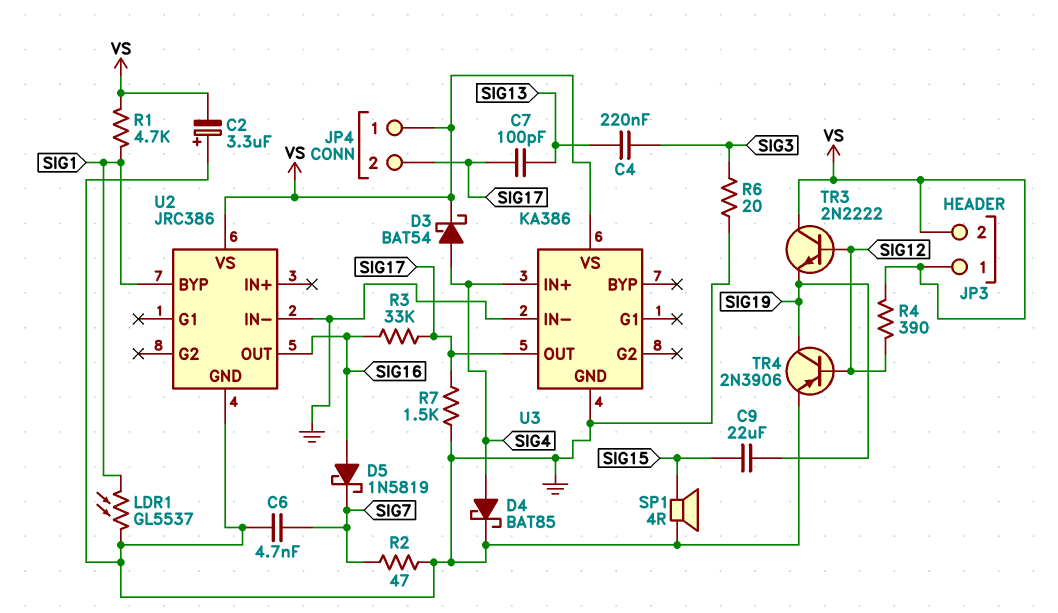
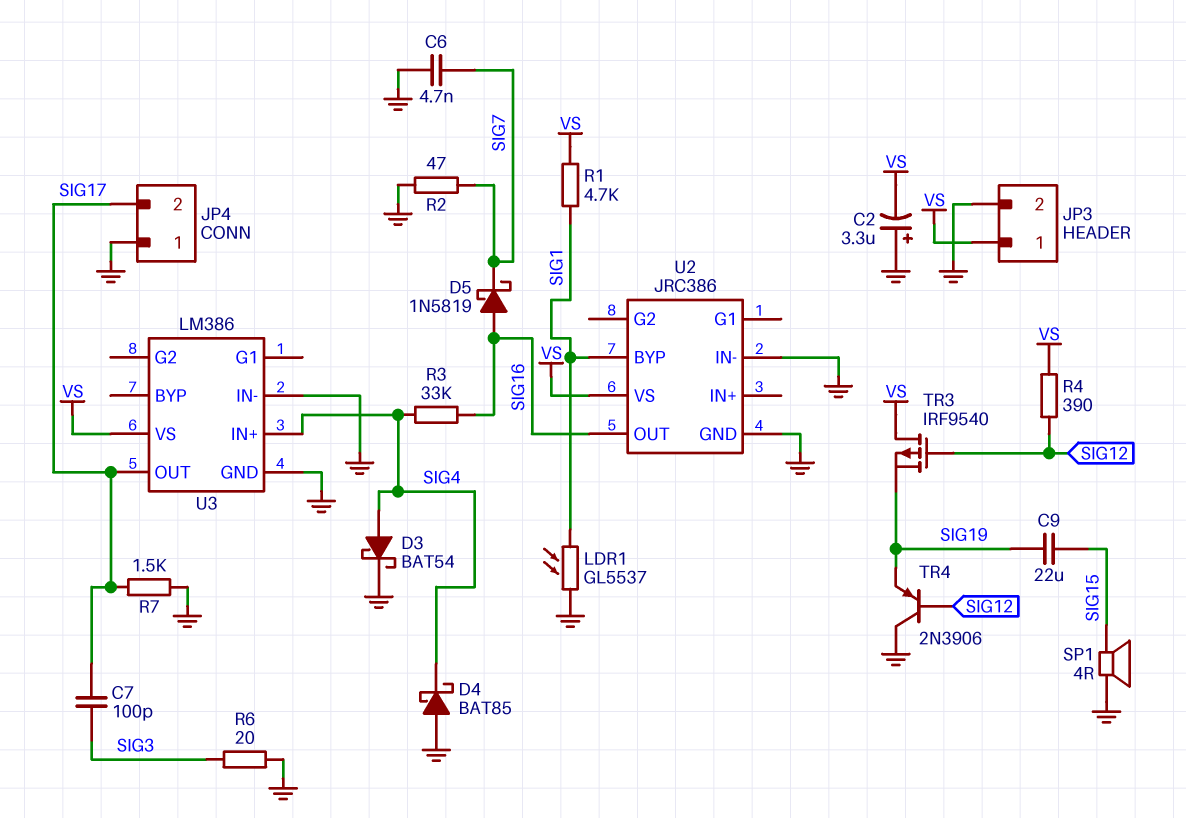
C4: 220nF (SIG3, SIG13) -> none
C7: 100pF (SIG13, SIG17) -> 100pF (SIG3, SIG17)
D3: schottky BAT54 (A SIG4, K VS) -> schottky BAT54 (A SIG4, K GND)
D4: schottky BAT85 (A SIG4, K GND) -> schottky BAT85 (A GND, K SIG4)
JP3 pin 2: VS -> GND
JP4 pin 1: VS -> GND
R3: 33k (SIG16, SIG17) -> 33k (SIG4, SIG16)
TR3: NPN 2N2222 (B SIG12, C VS, E SIG19) -> PMOS IRF9540 (G SIG12, D VS, S SIG19)
TR4: PNP 2N3906 (B SIG12, C SIG19, E GND) -> PNP 2N3906 (B SIG12, C GND, E SIG19)
U3: KA386 -> LM386

